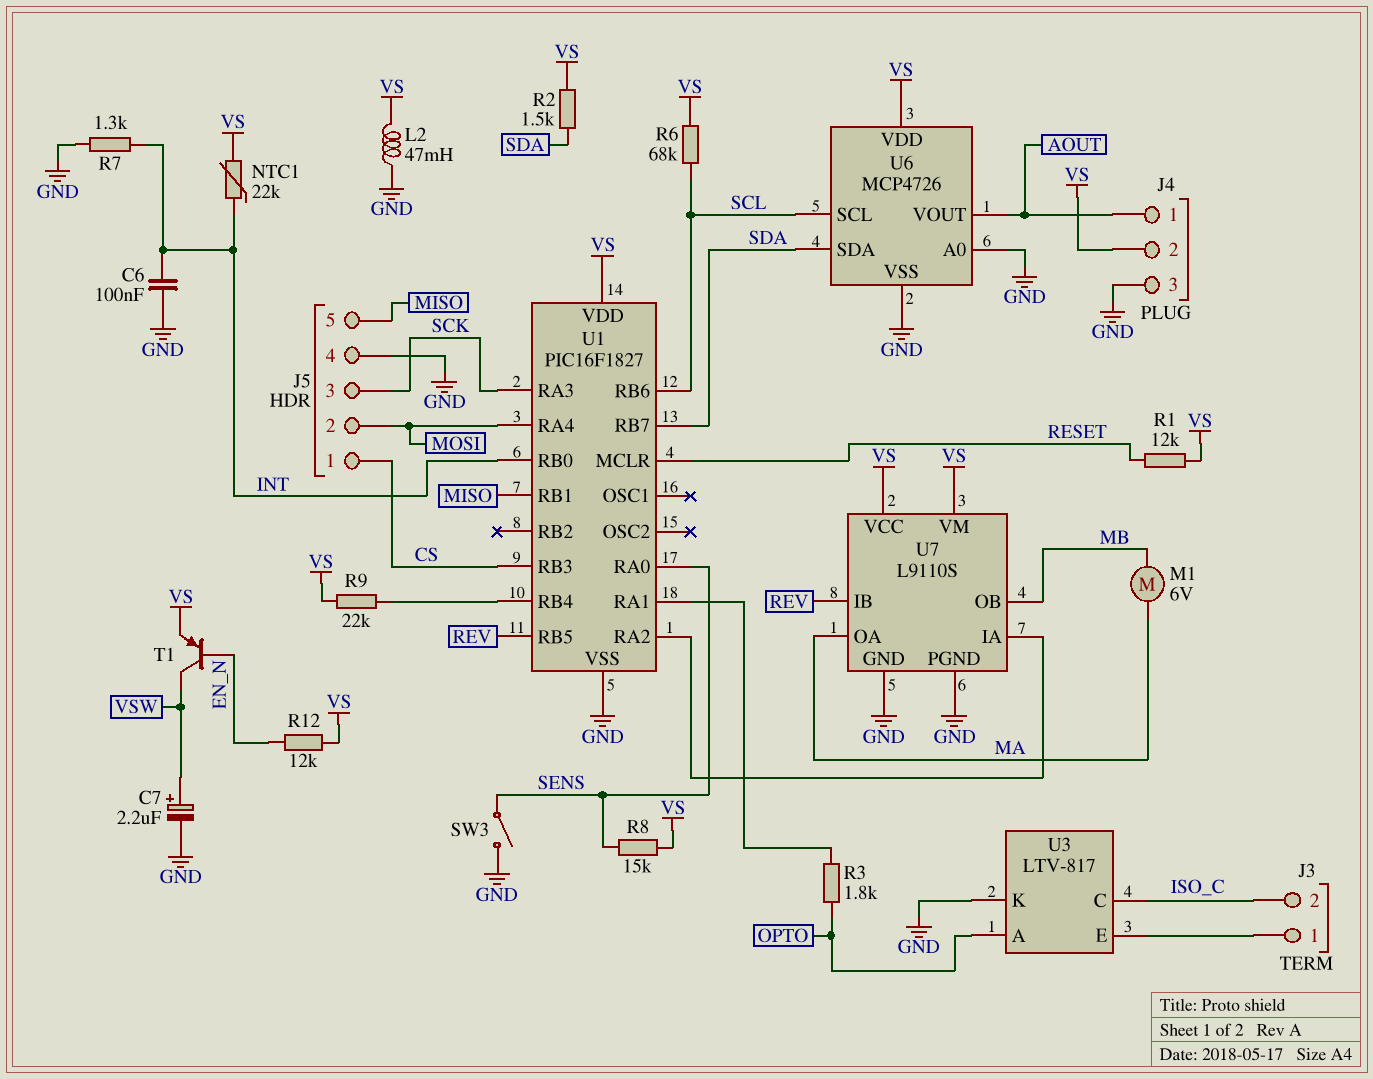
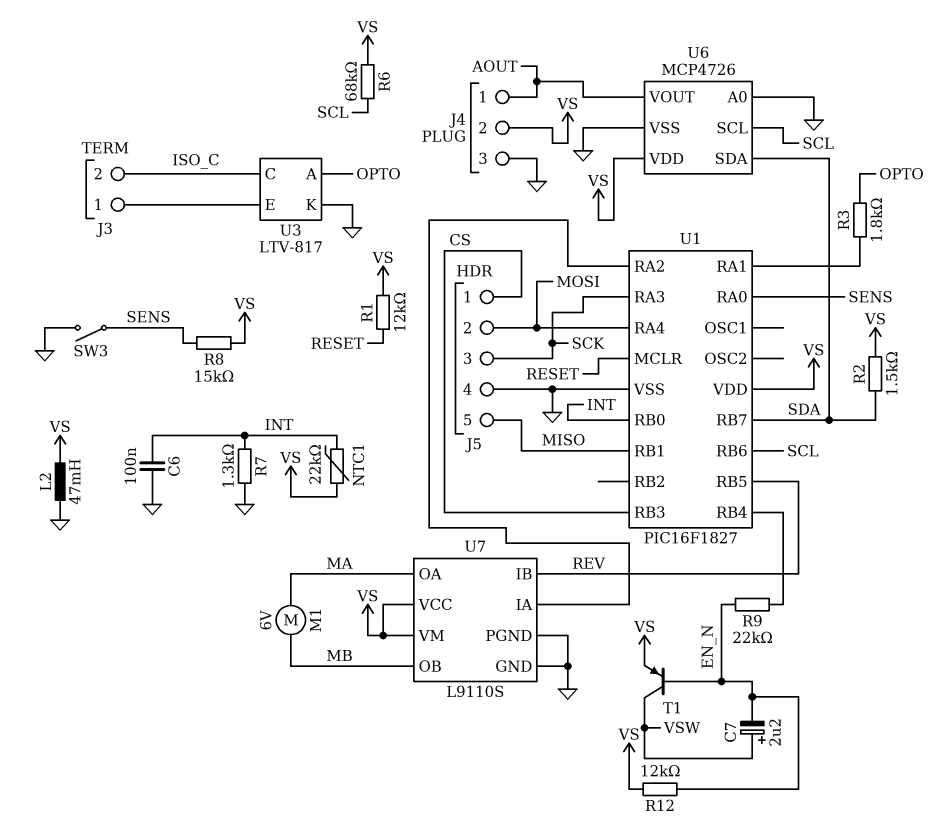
C7: 2.2uF (plus VSW, minus GND) -> 2.2uF (plus VSW, minus EN_N)
R9: 22k (U1/RB4, VS) -> 22k (EN_N, U1/RB4)

